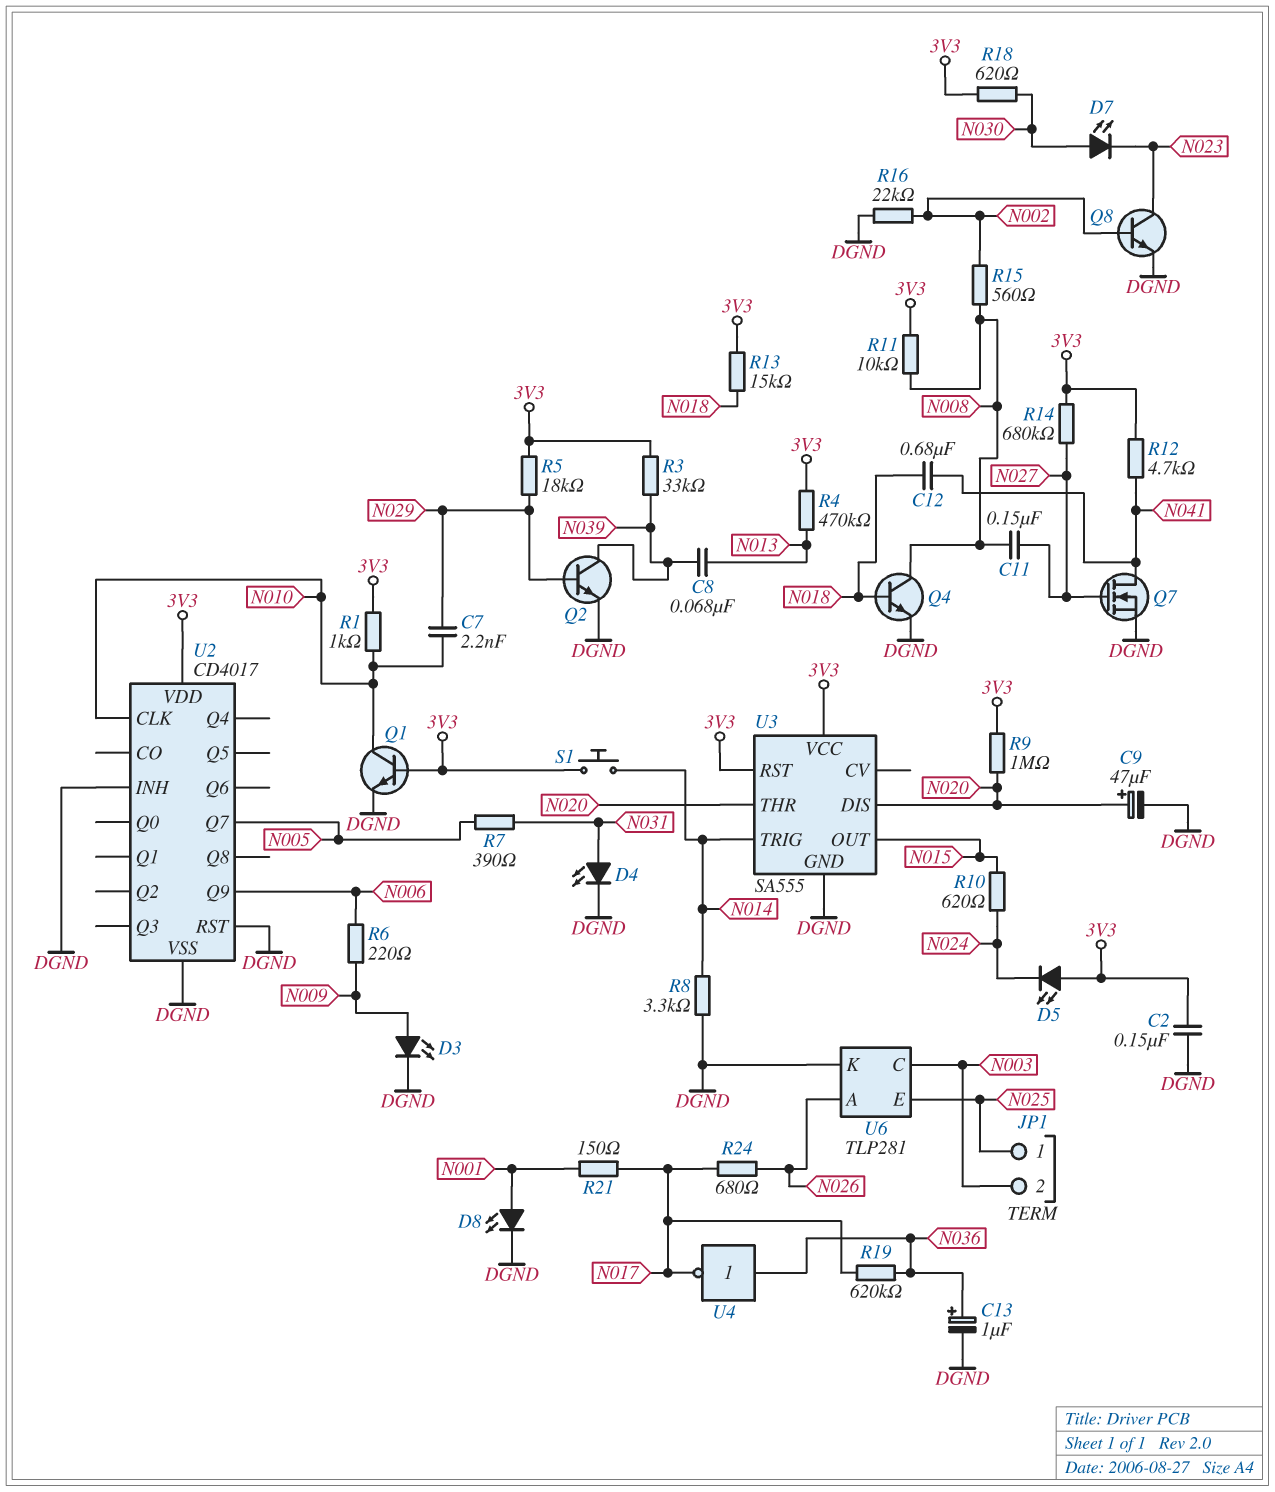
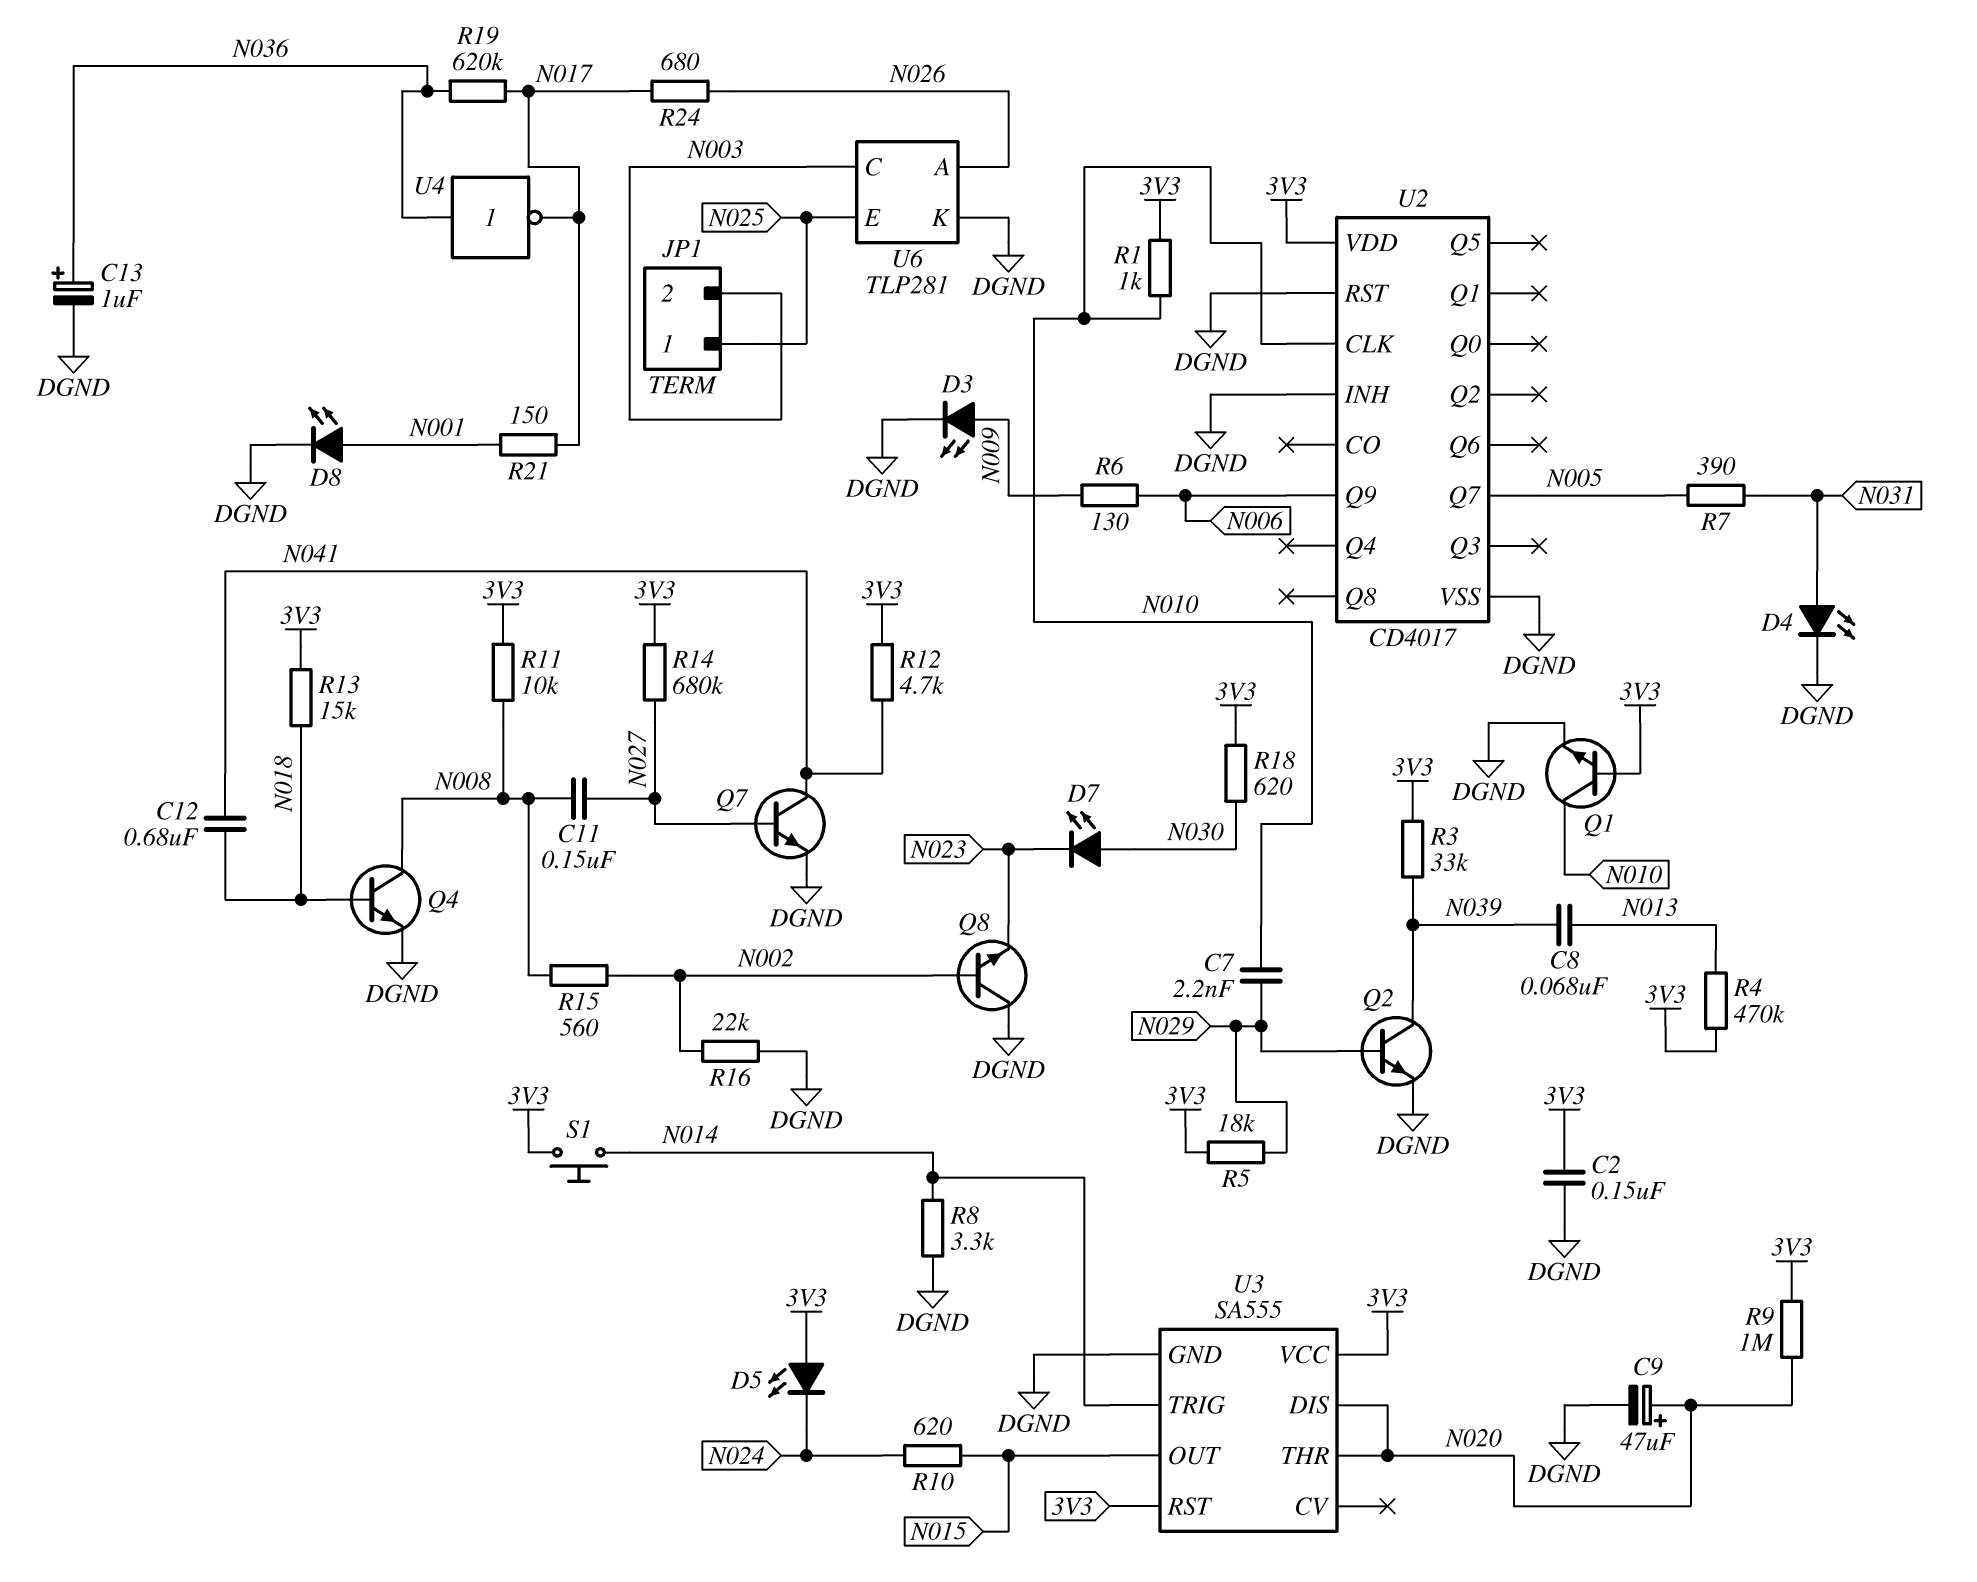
Q7: NMOS (G N027, D N041, S DGND) -> NPN (B N027, C N041, E DGND)
Q8: NPN (B N002, C N023, E DGND) -> NPN (B N002, C DGND, E N023)
R6: 220 (N006, N009) -> 130 (N006, N009)

